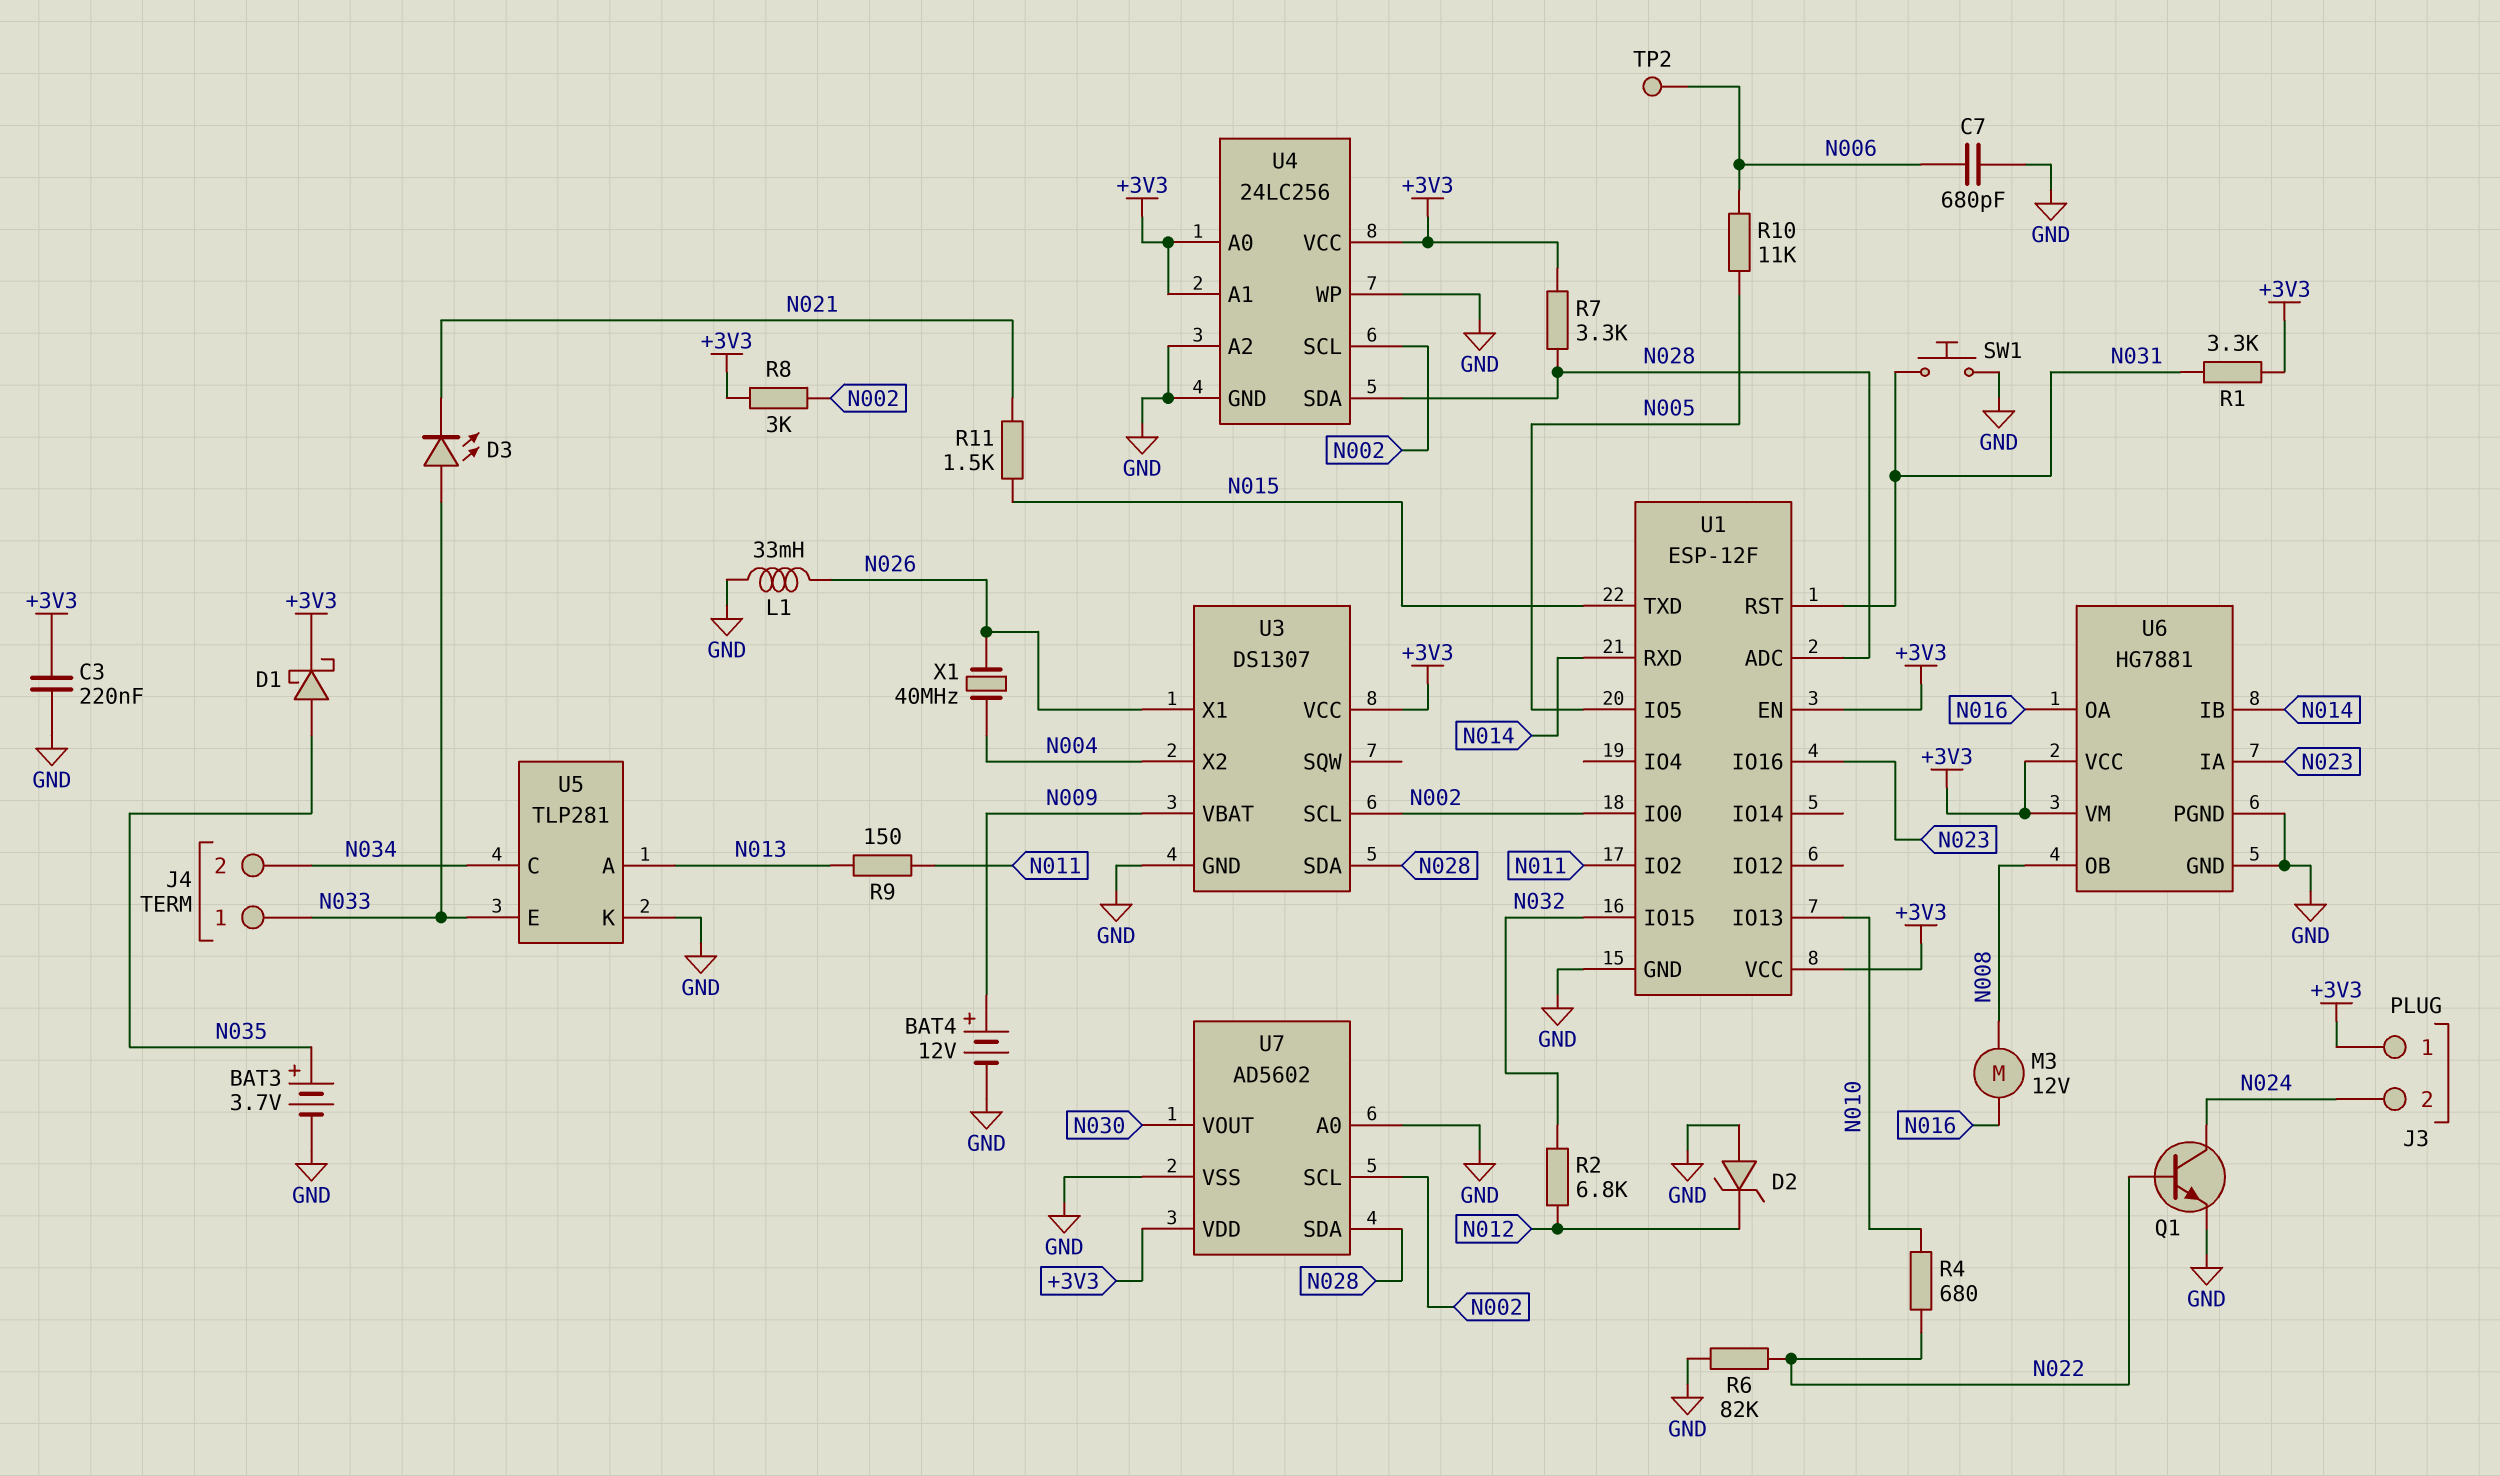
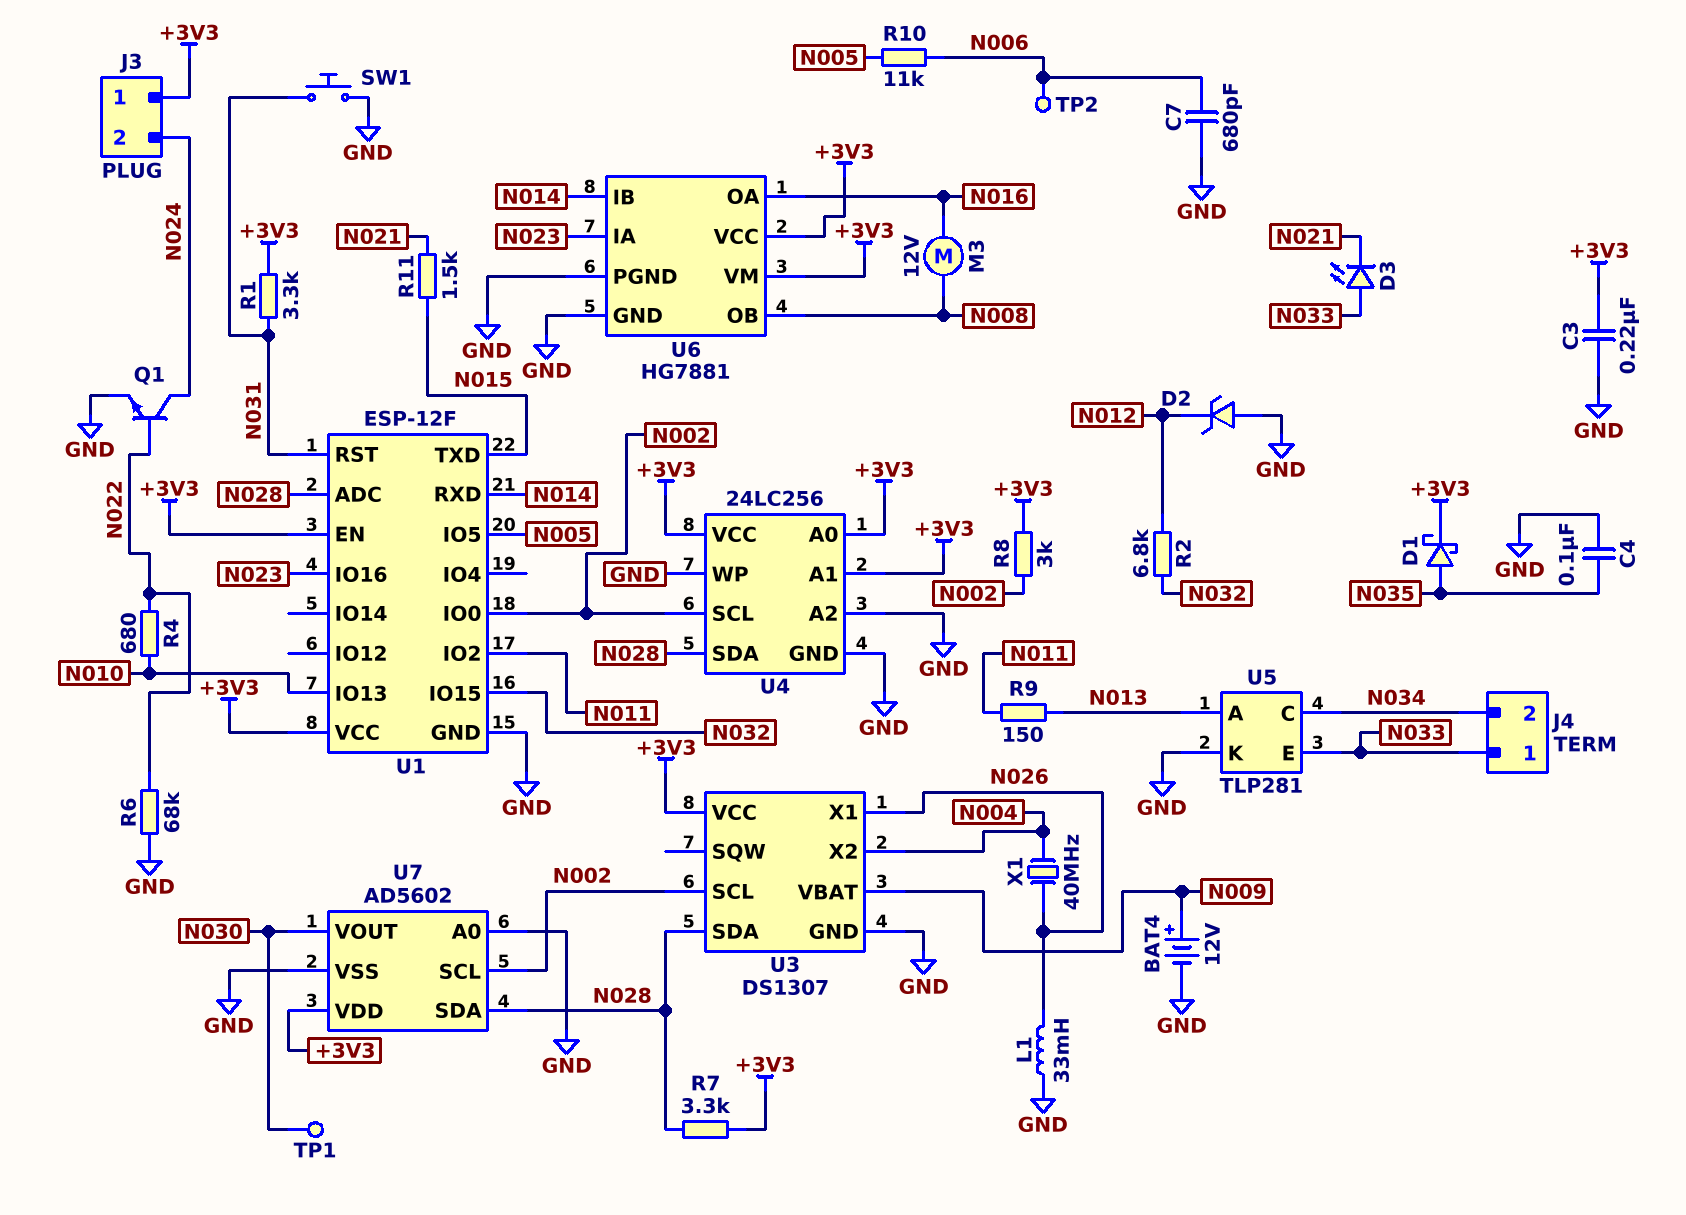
BAT3: 3.7V (plus N035, minus GND) -> none
C4: none -> 100nF (GND, N035)
R6: 82k (GND, N022) -> 68k (GND, N022)
TP1: none -> test point (N030)

